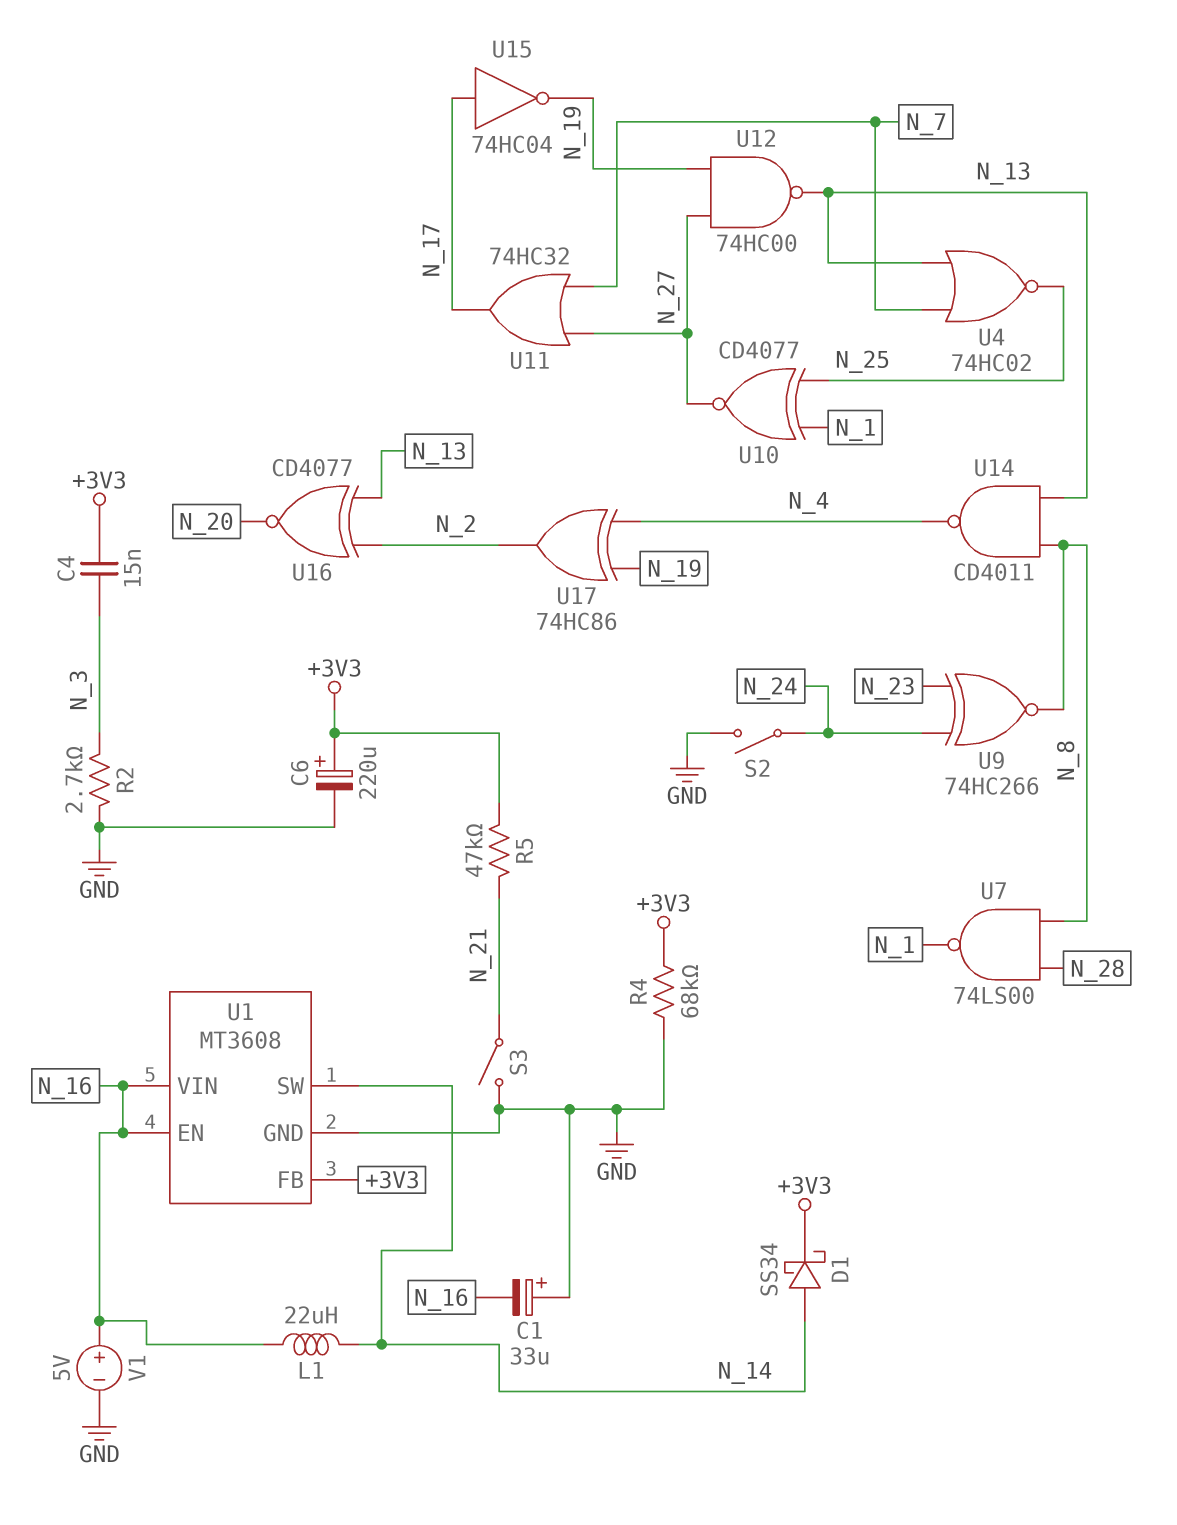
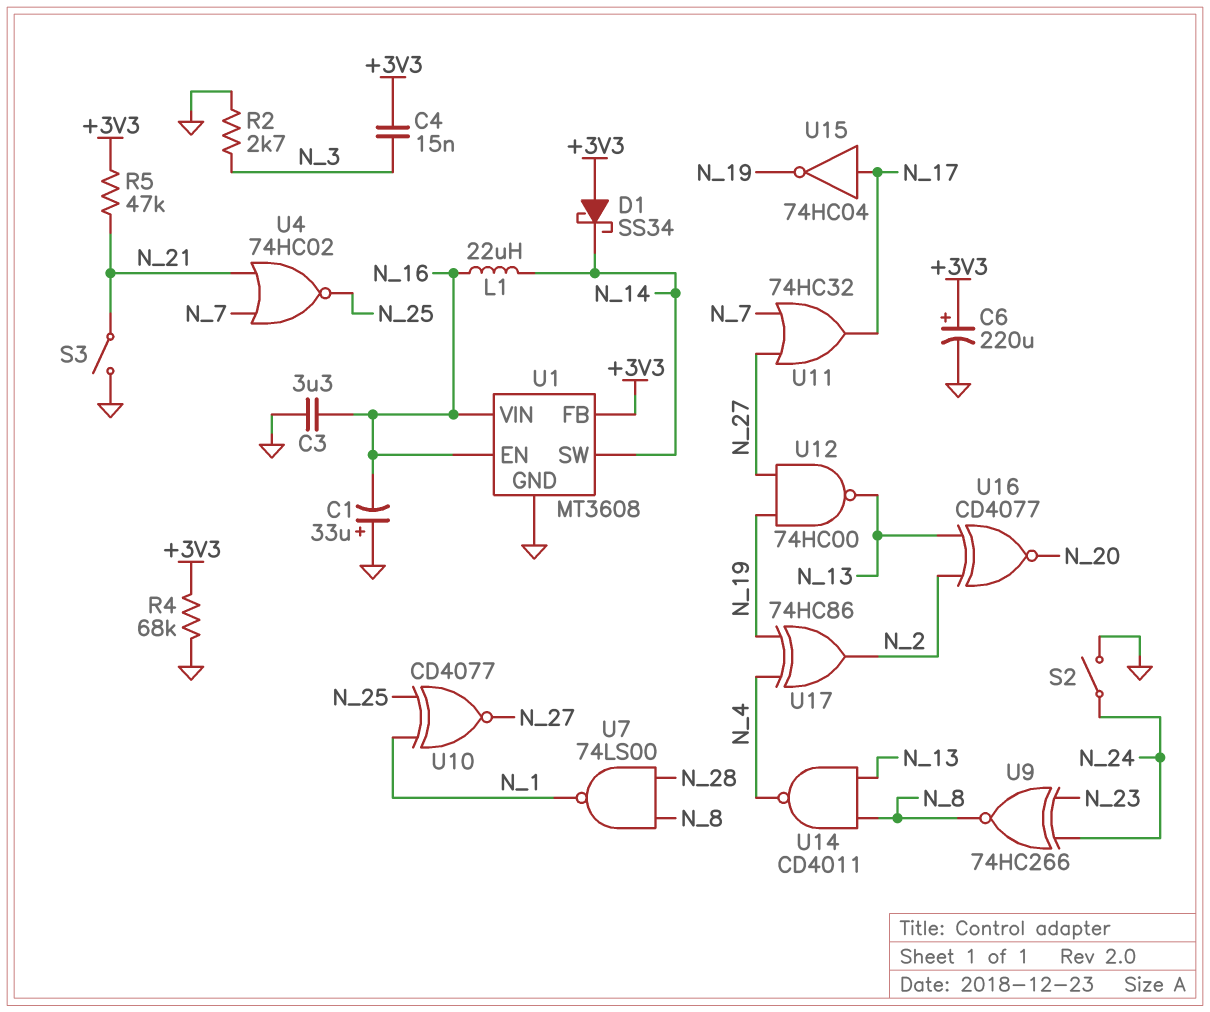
C3: none -> 3.3uF (GND, N_16)
D1: schottky SS34 (A N_14, K +3V3) -> schottky SS34 (A +3V3, K N_14)
U4: NOR 74HC02 (in N_7, in N_13, out N_25) -> NOR 74HC02 (in N_7, in N_21, out N_25)
V1: 5V (plus N_16, minus GND) -> none

